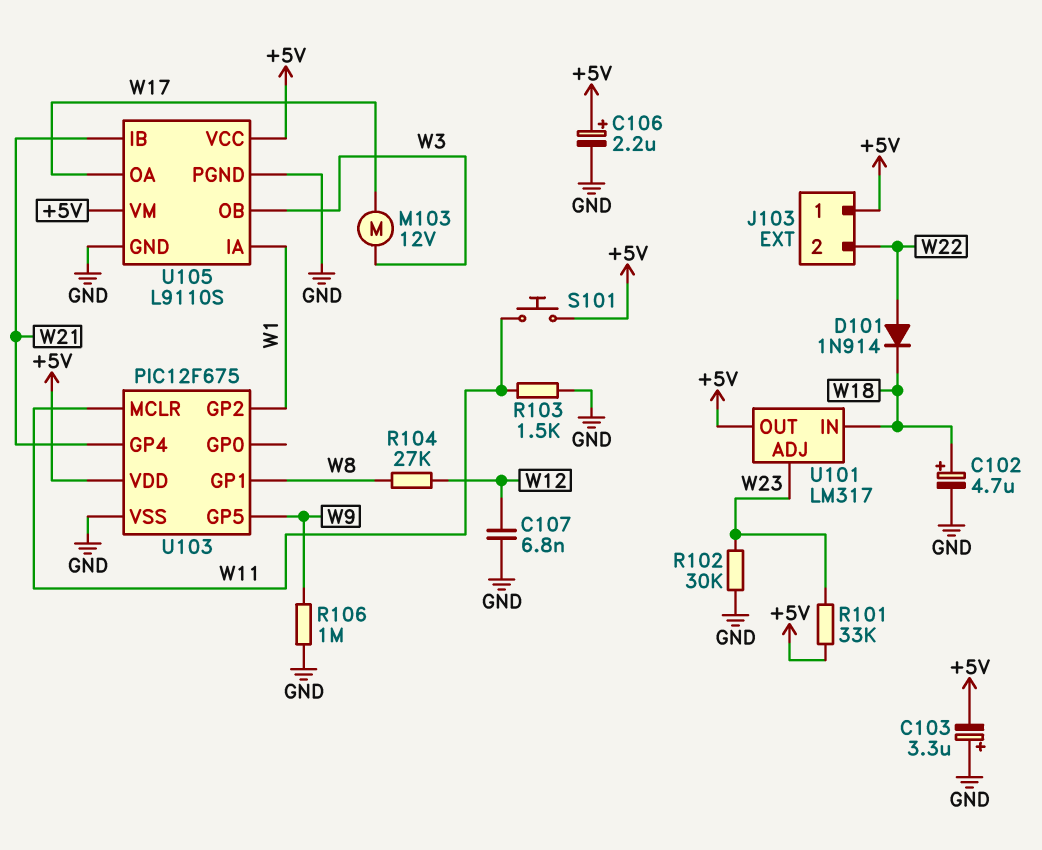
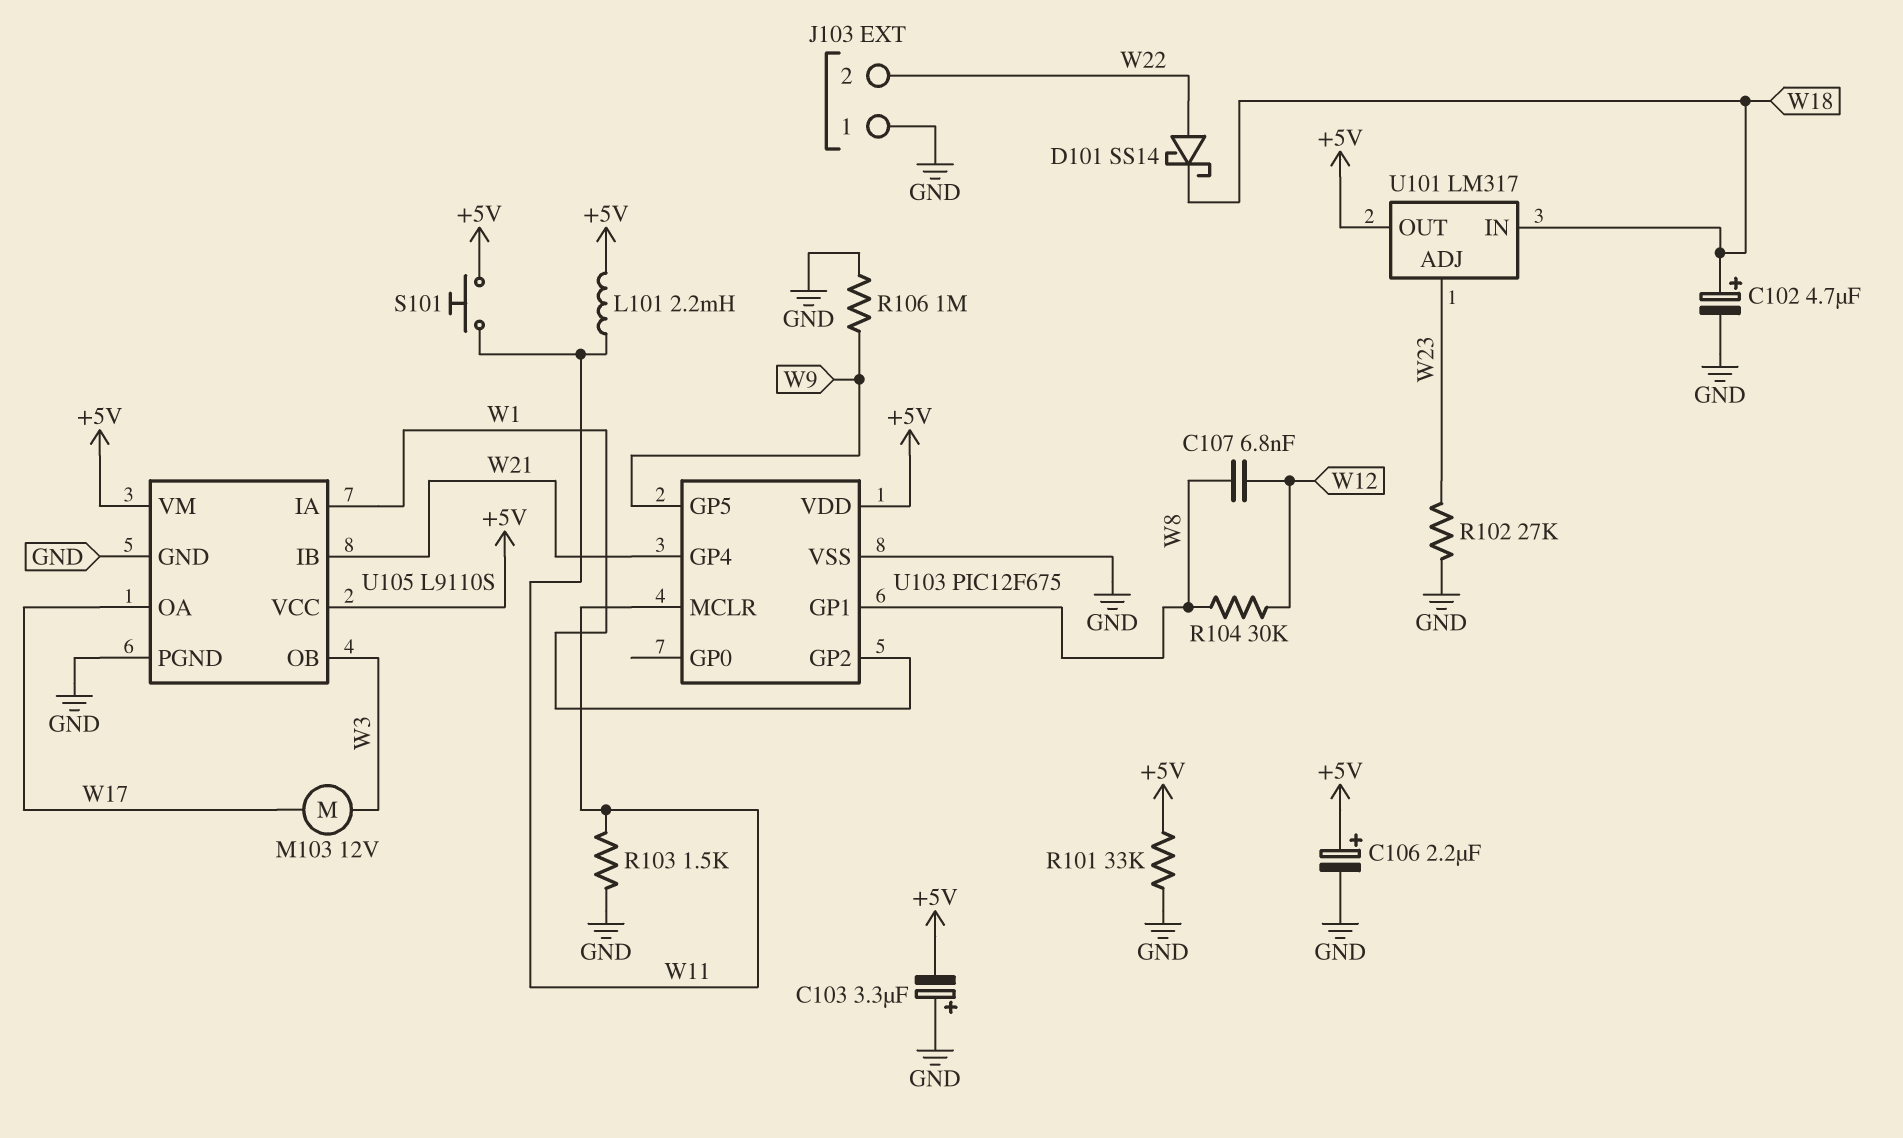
C107: 6.8nF (GND, W12) -> 6.8nF (W8, W12)
D101: diode 1N914 (A W22, K W18) -> schottky SS14 (A W22, K W18)
J103 pin 1: +5V -> GND
L101: none -> 2.2mH (+5V, W11)
R101: 33k (+5V, W23) -> 33k (+5V, GND)
R102: 30k (GND, W23) -> 27k (GND, W23)
R104: 27k (W8, W12) -> 30k (W8, W12)

